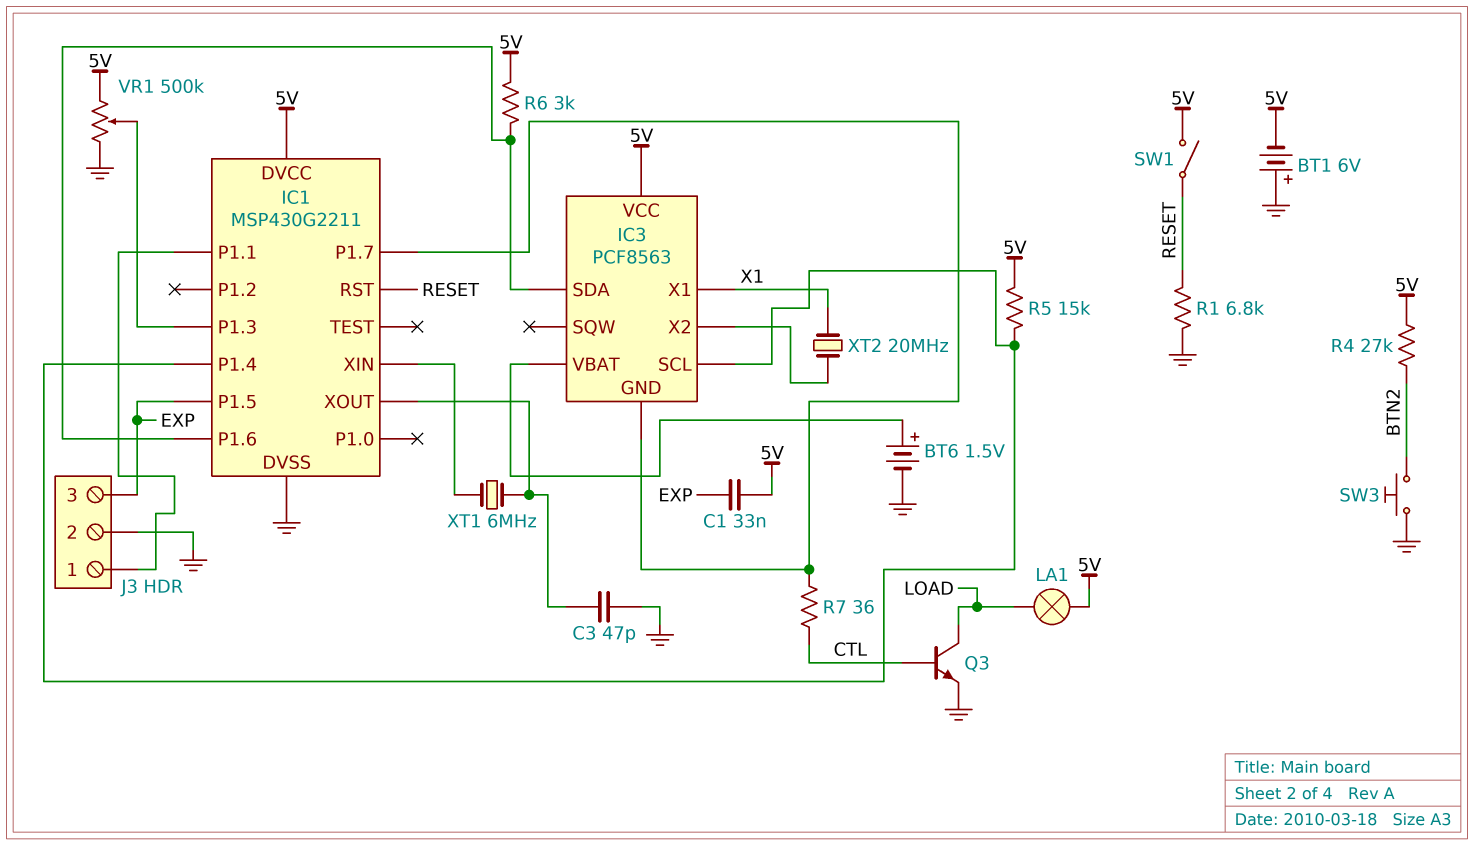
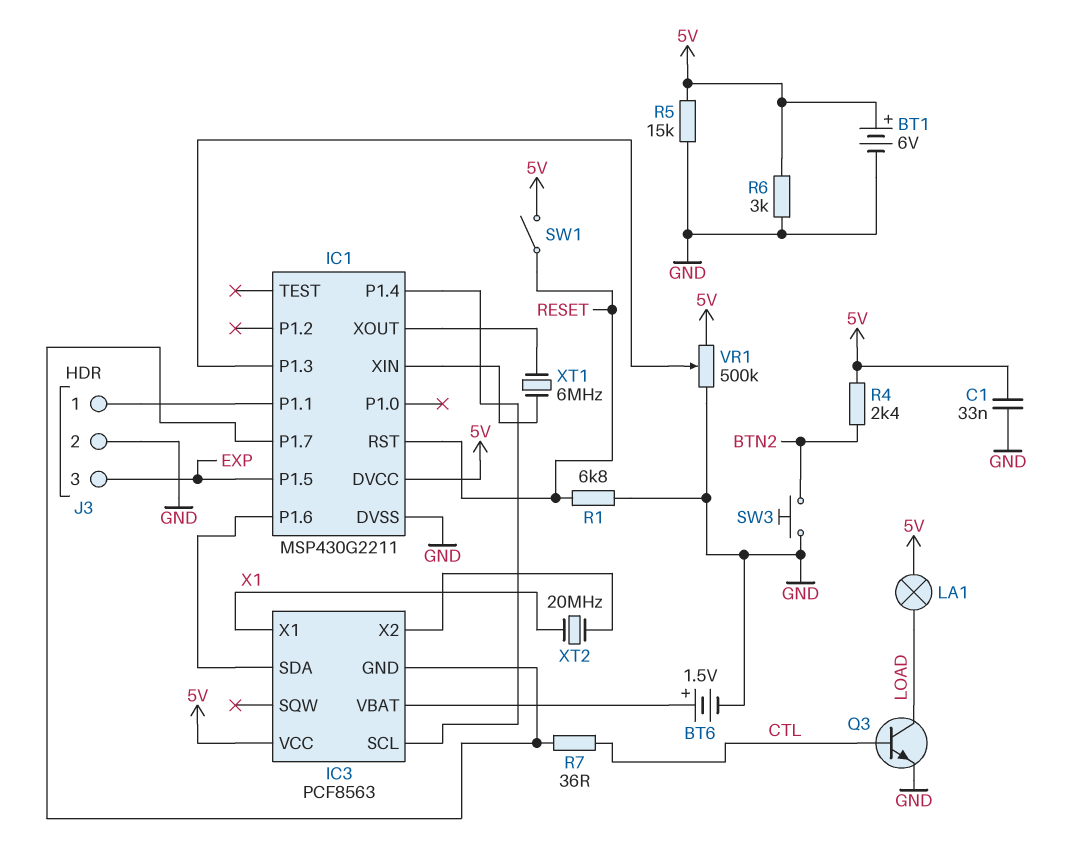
BT1: 6V (plus GND, minus 5V) -> 6V (plus 5V, minus GND)
C1: 33nF (5V, EXP) -> 33nF (5V, GND)
C3: 47pF (GND, IC1/XOUT) -> none
R4: 27k (5V, BTN2) -> 2.4k (5V, BTN2)
R5: 15k (5V, IC1/P1.4) -> 15k (5V, GND)
R6: 3k (5V, IC1/P1.6) -> 3k (5V, GND)

